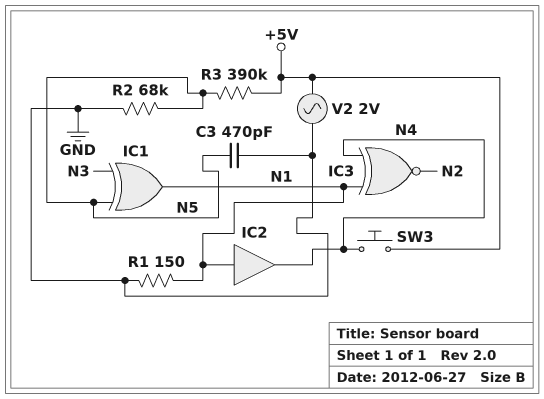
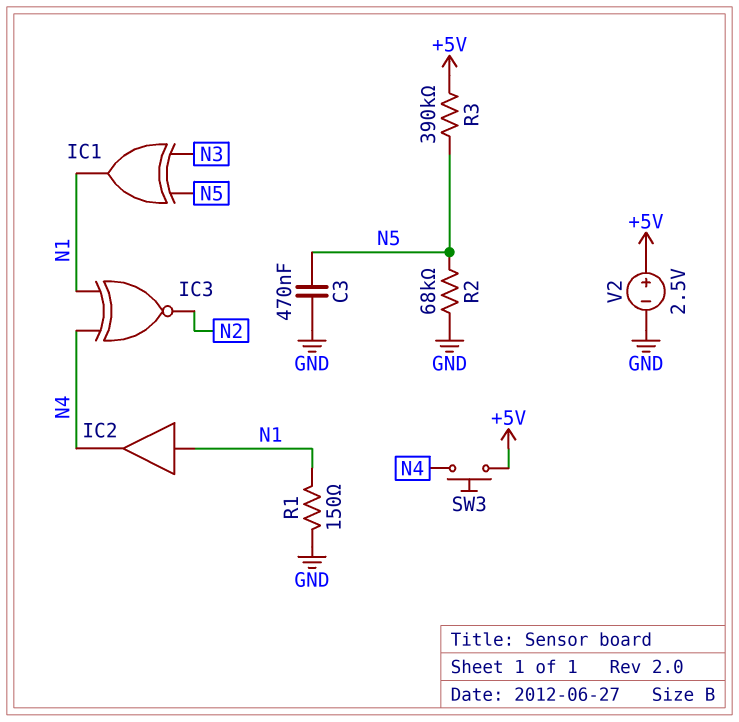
C3: 470pF (GND, N5) -> 470nF (GND, N5)
V2: AC 2V (+5V, GND) -> 2.5V (plus +5V, minus GND)

